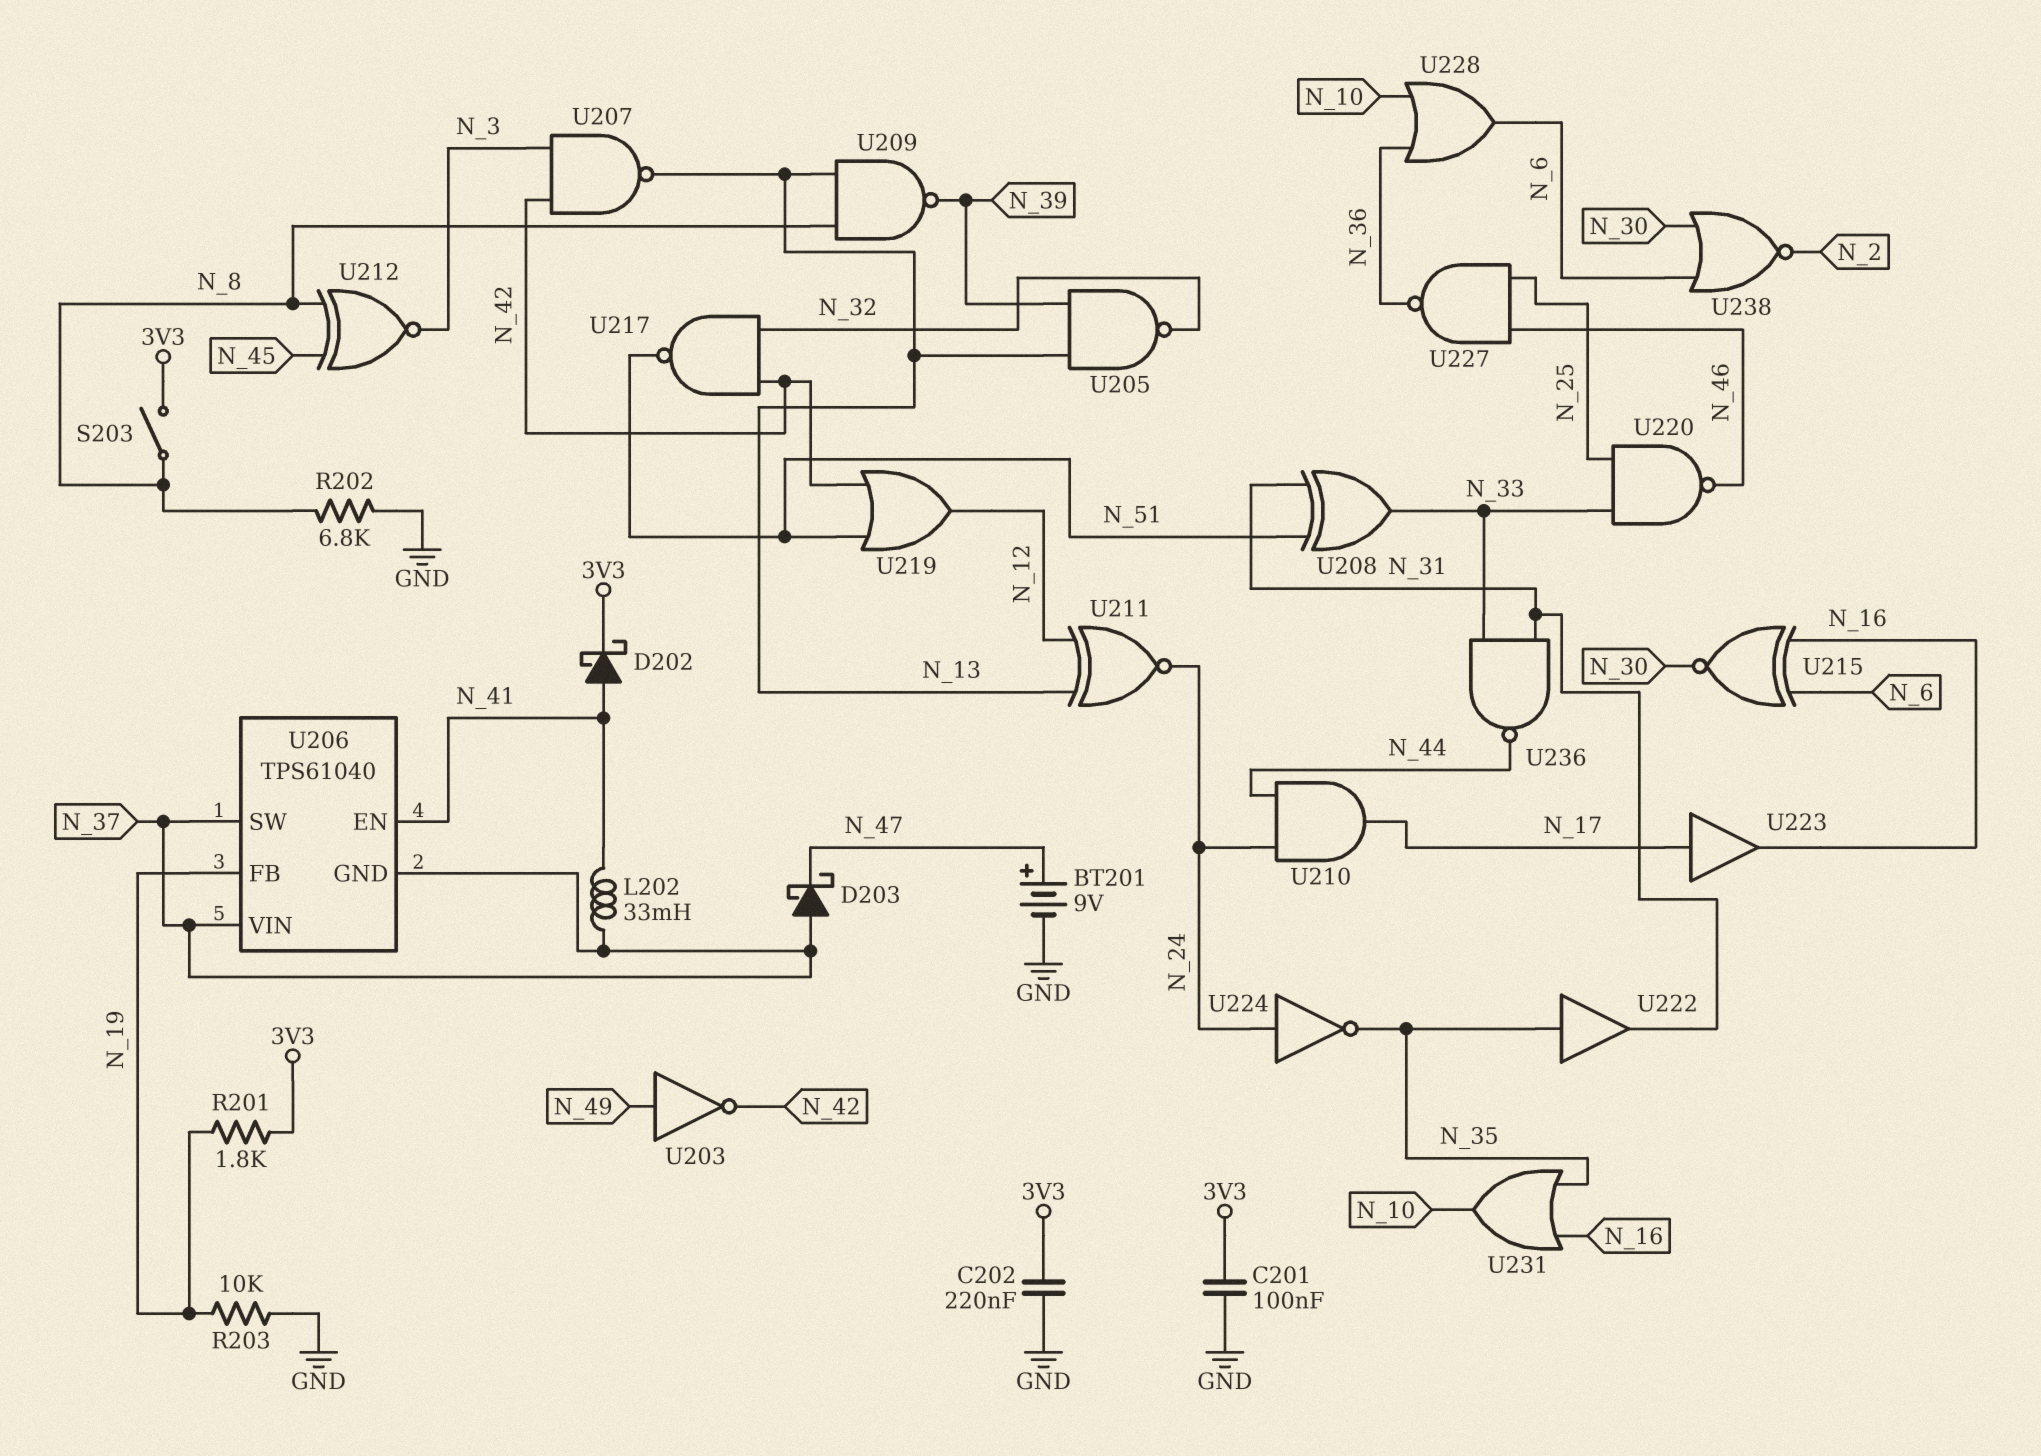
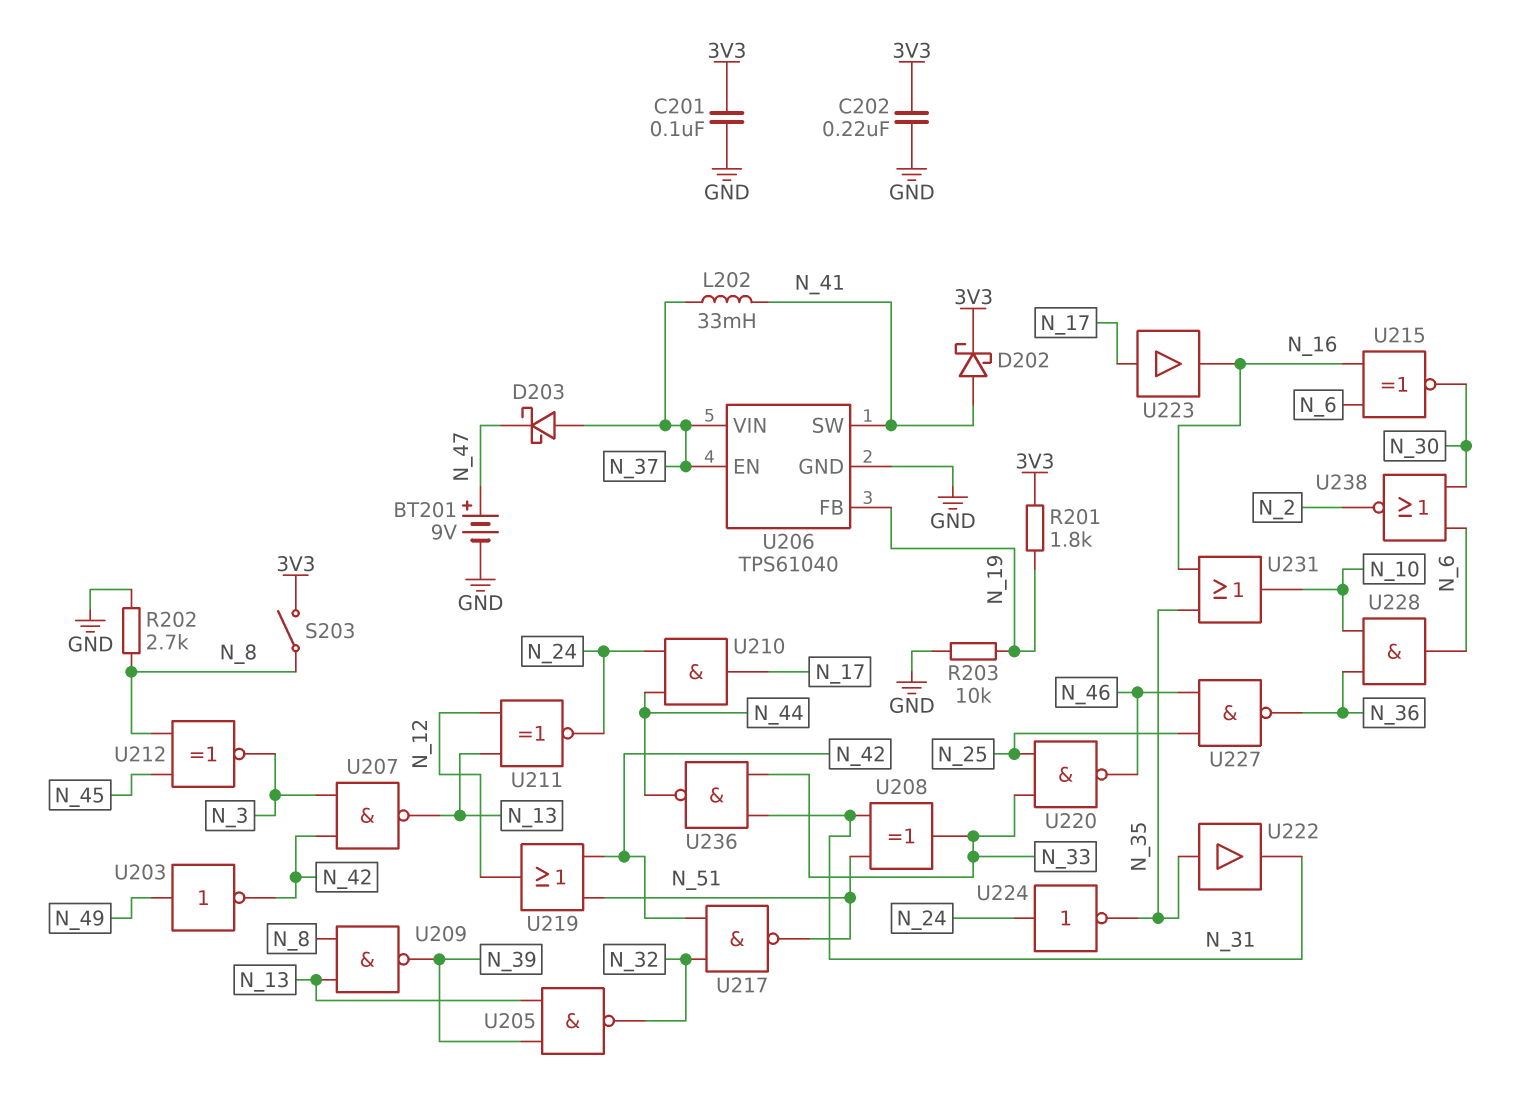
R202: 6.8k (GND, N_8) -> 2.7k (GND, N_8)
U206 pin EN: N_41 -> N_37
U206 pin GND: N_37 -> GND
U206 pin SW: N_37 -> N_41
U228: OR (in N_10, in N_36, out N_6) -> AND (in N_10, in N_36, out N_6)

